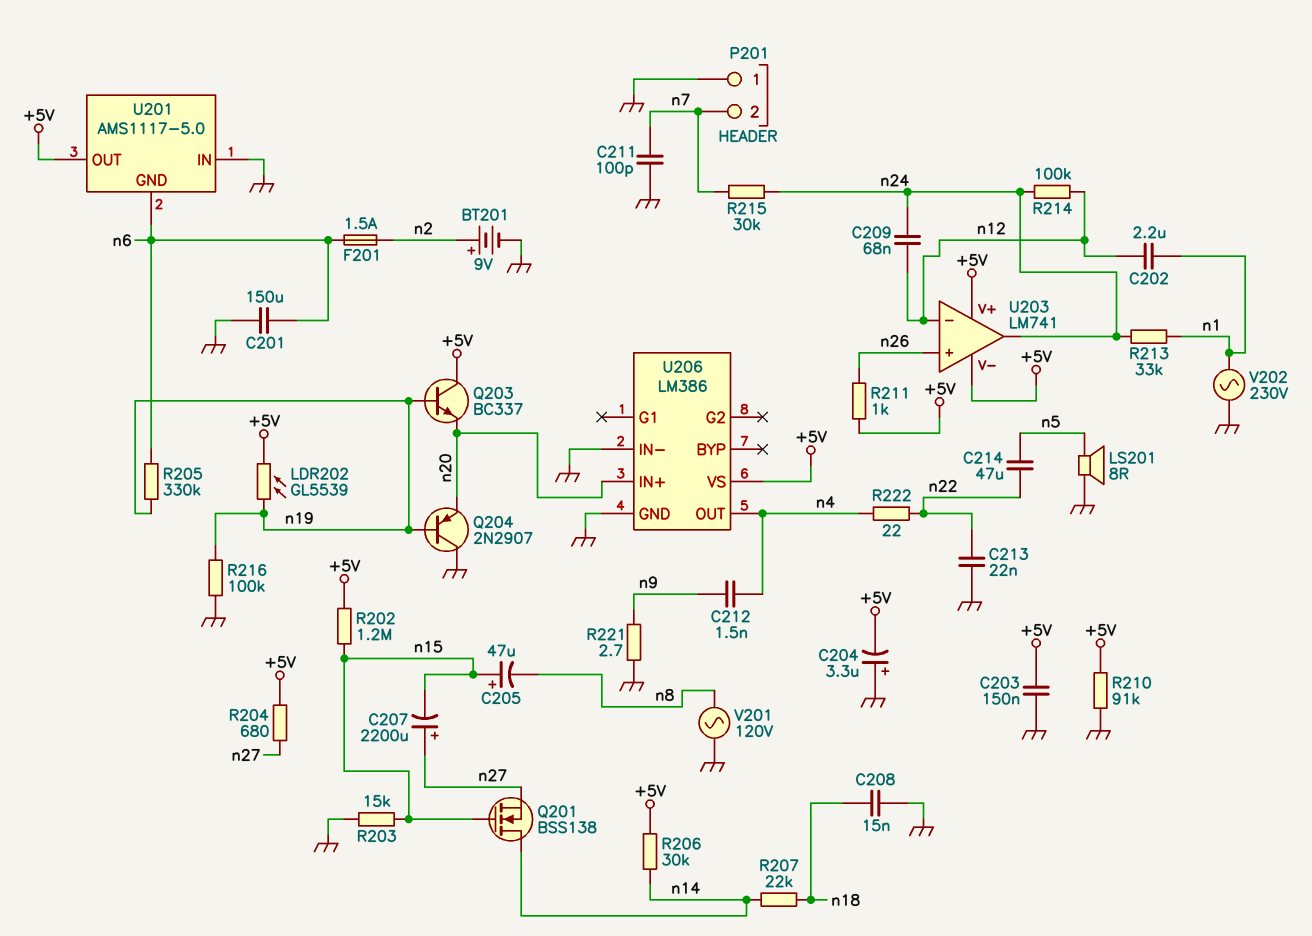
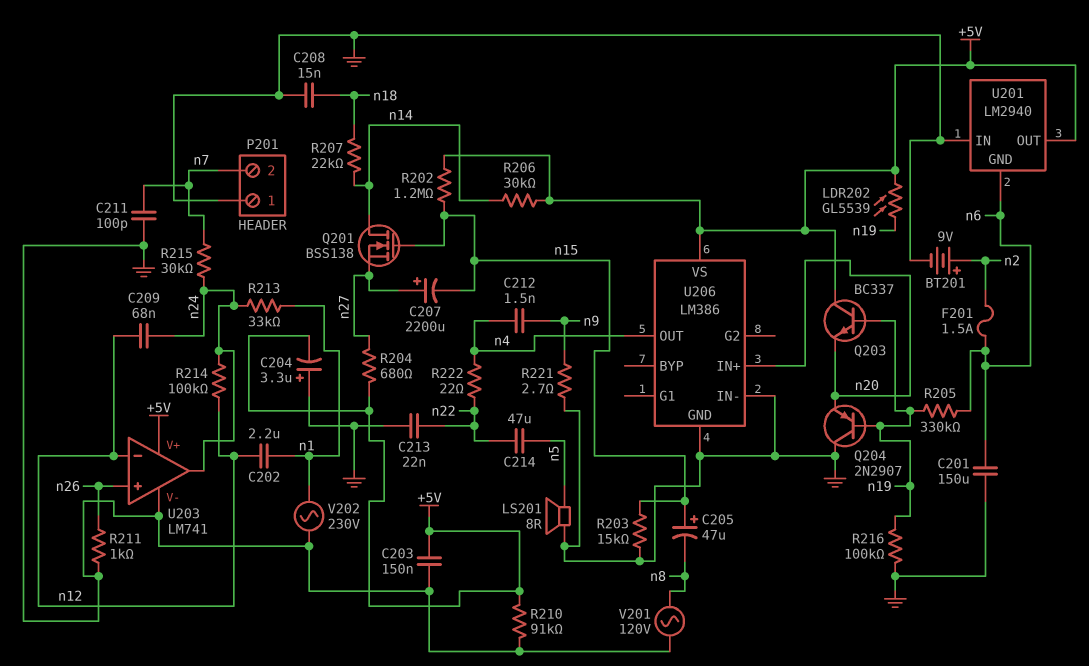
R211: 1k (+5V, n26) -> 1k (GND, n26)
U201: AMS1117-5.0 -> LM2940
U203 pin V-: +5V -> GND

